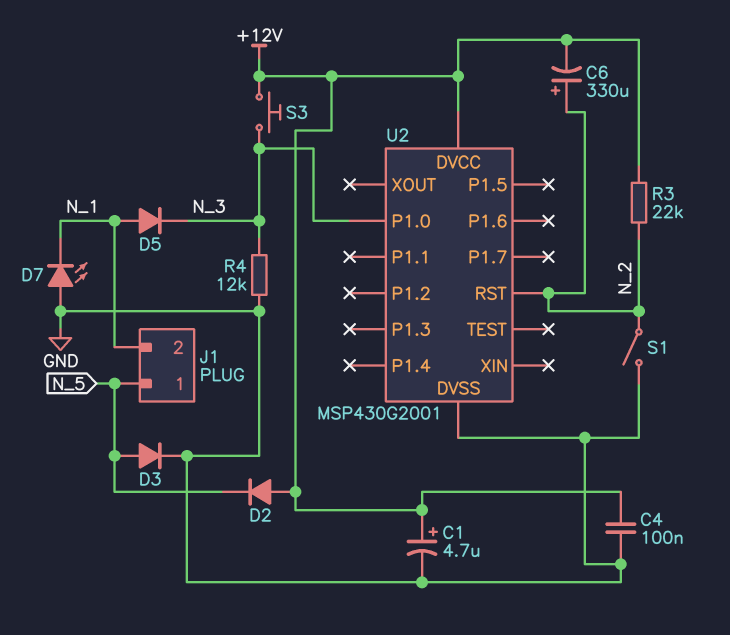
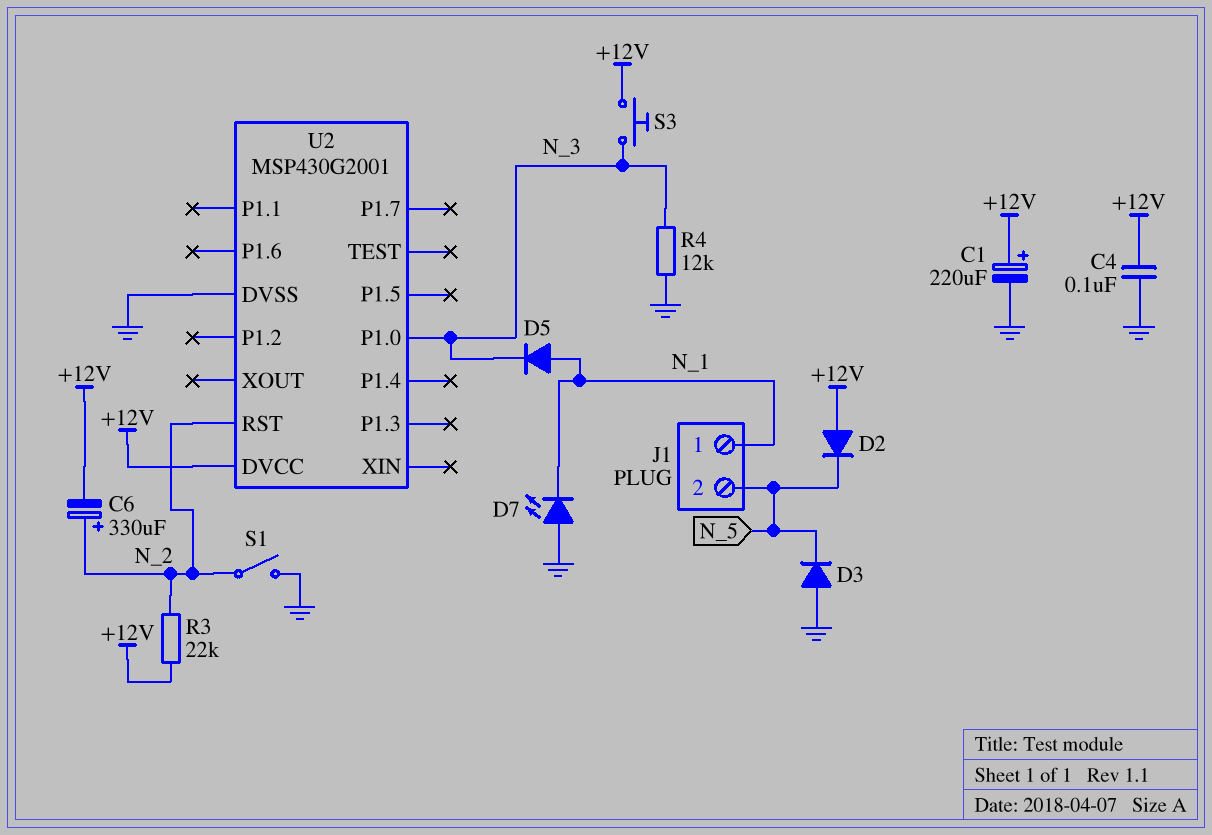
C1: 4.7uF (plus +12V, minus GND) -> 220uF (plus +12V, minus GND)
D3: diode (A N_5, K GND) -> diode (A GND, K N_5)
J1 pin 1: N_5 -> N_1
J1 pin 2: N_1 -> N_5

